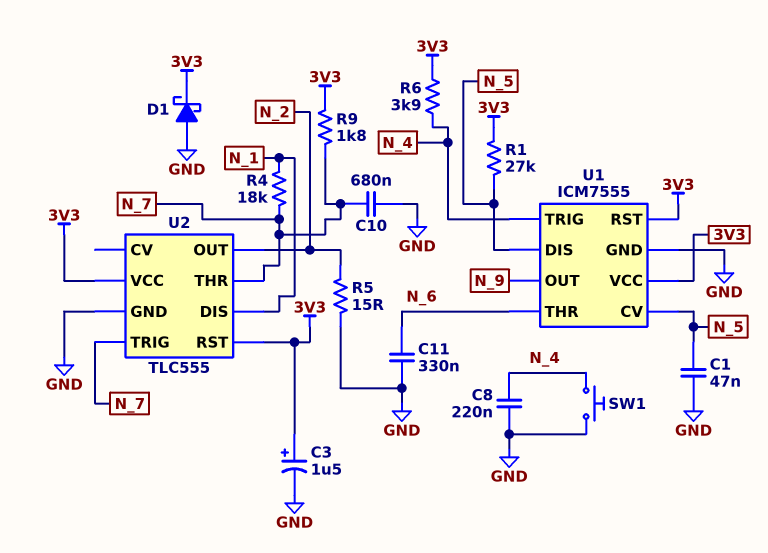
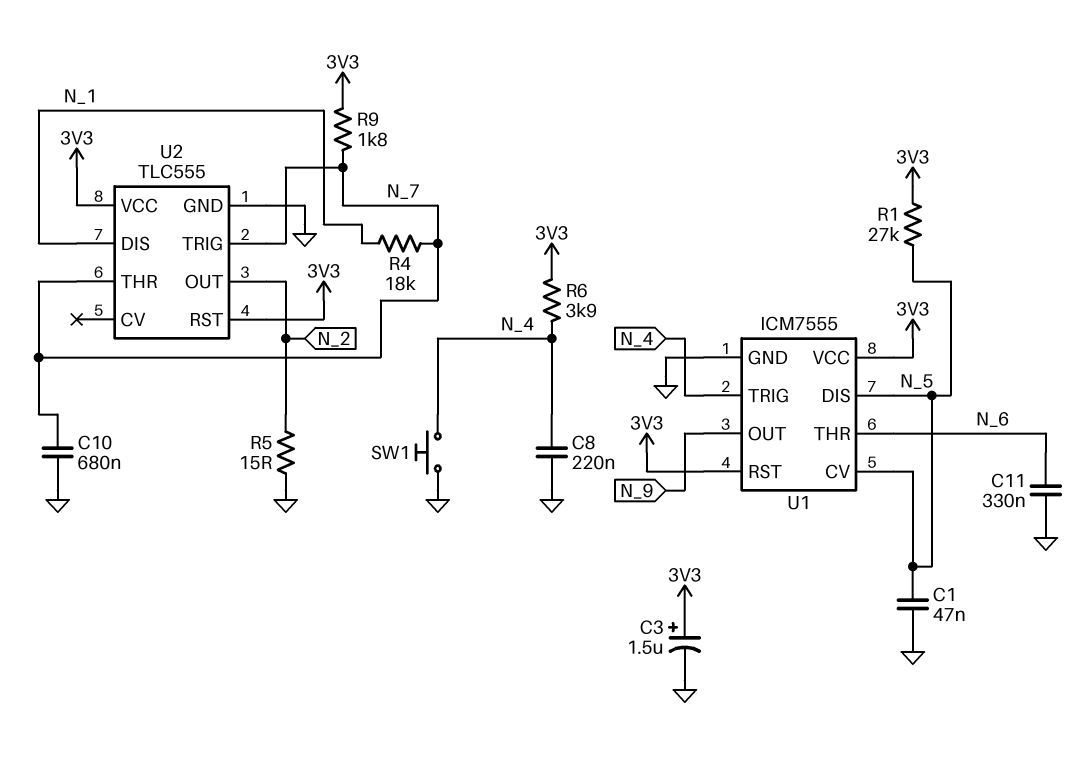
D1: schottky (A GND, K 3V3) -> none

